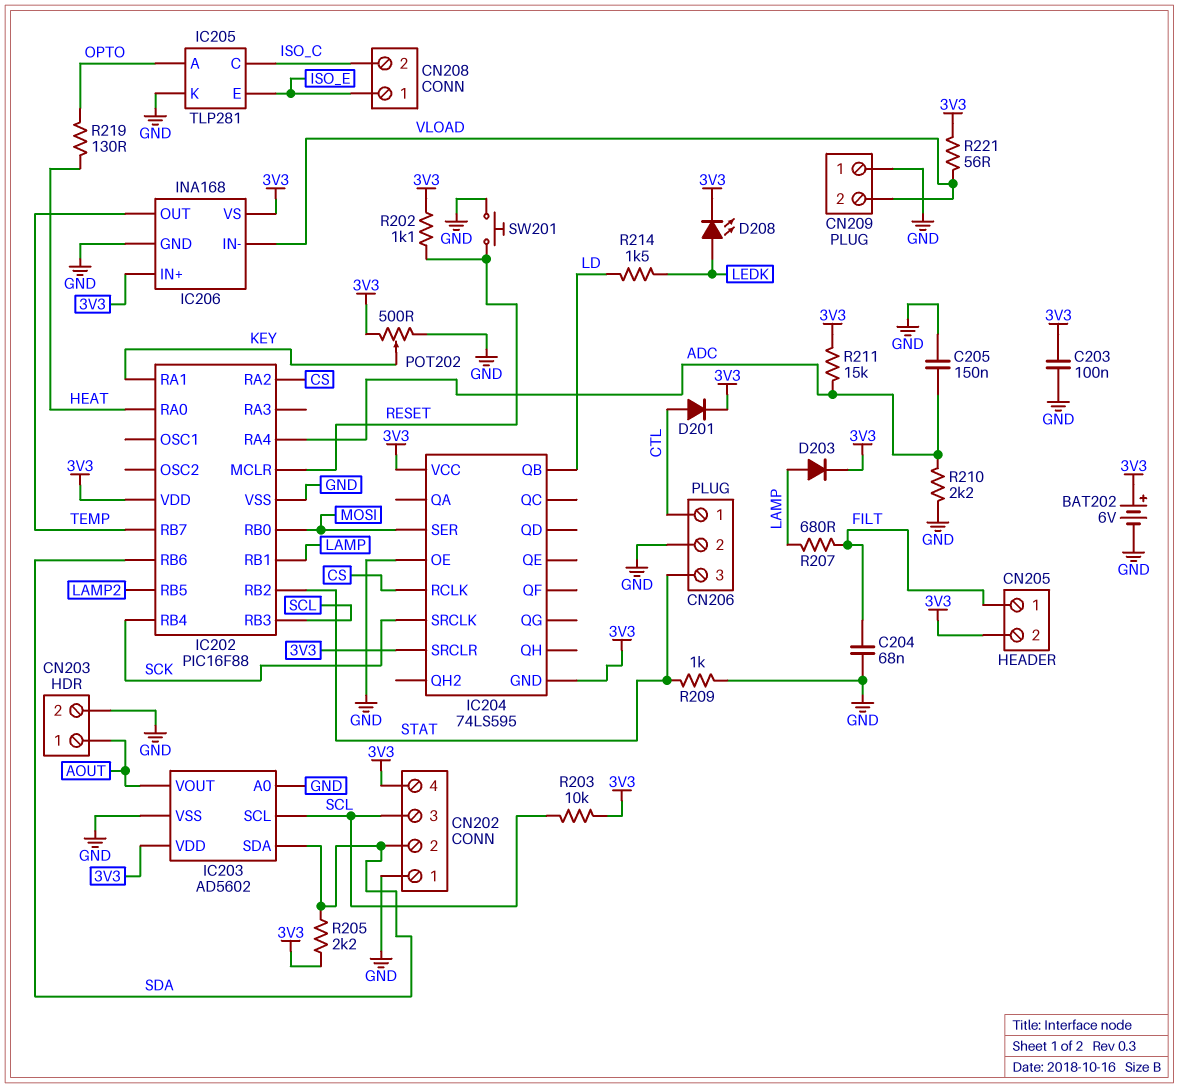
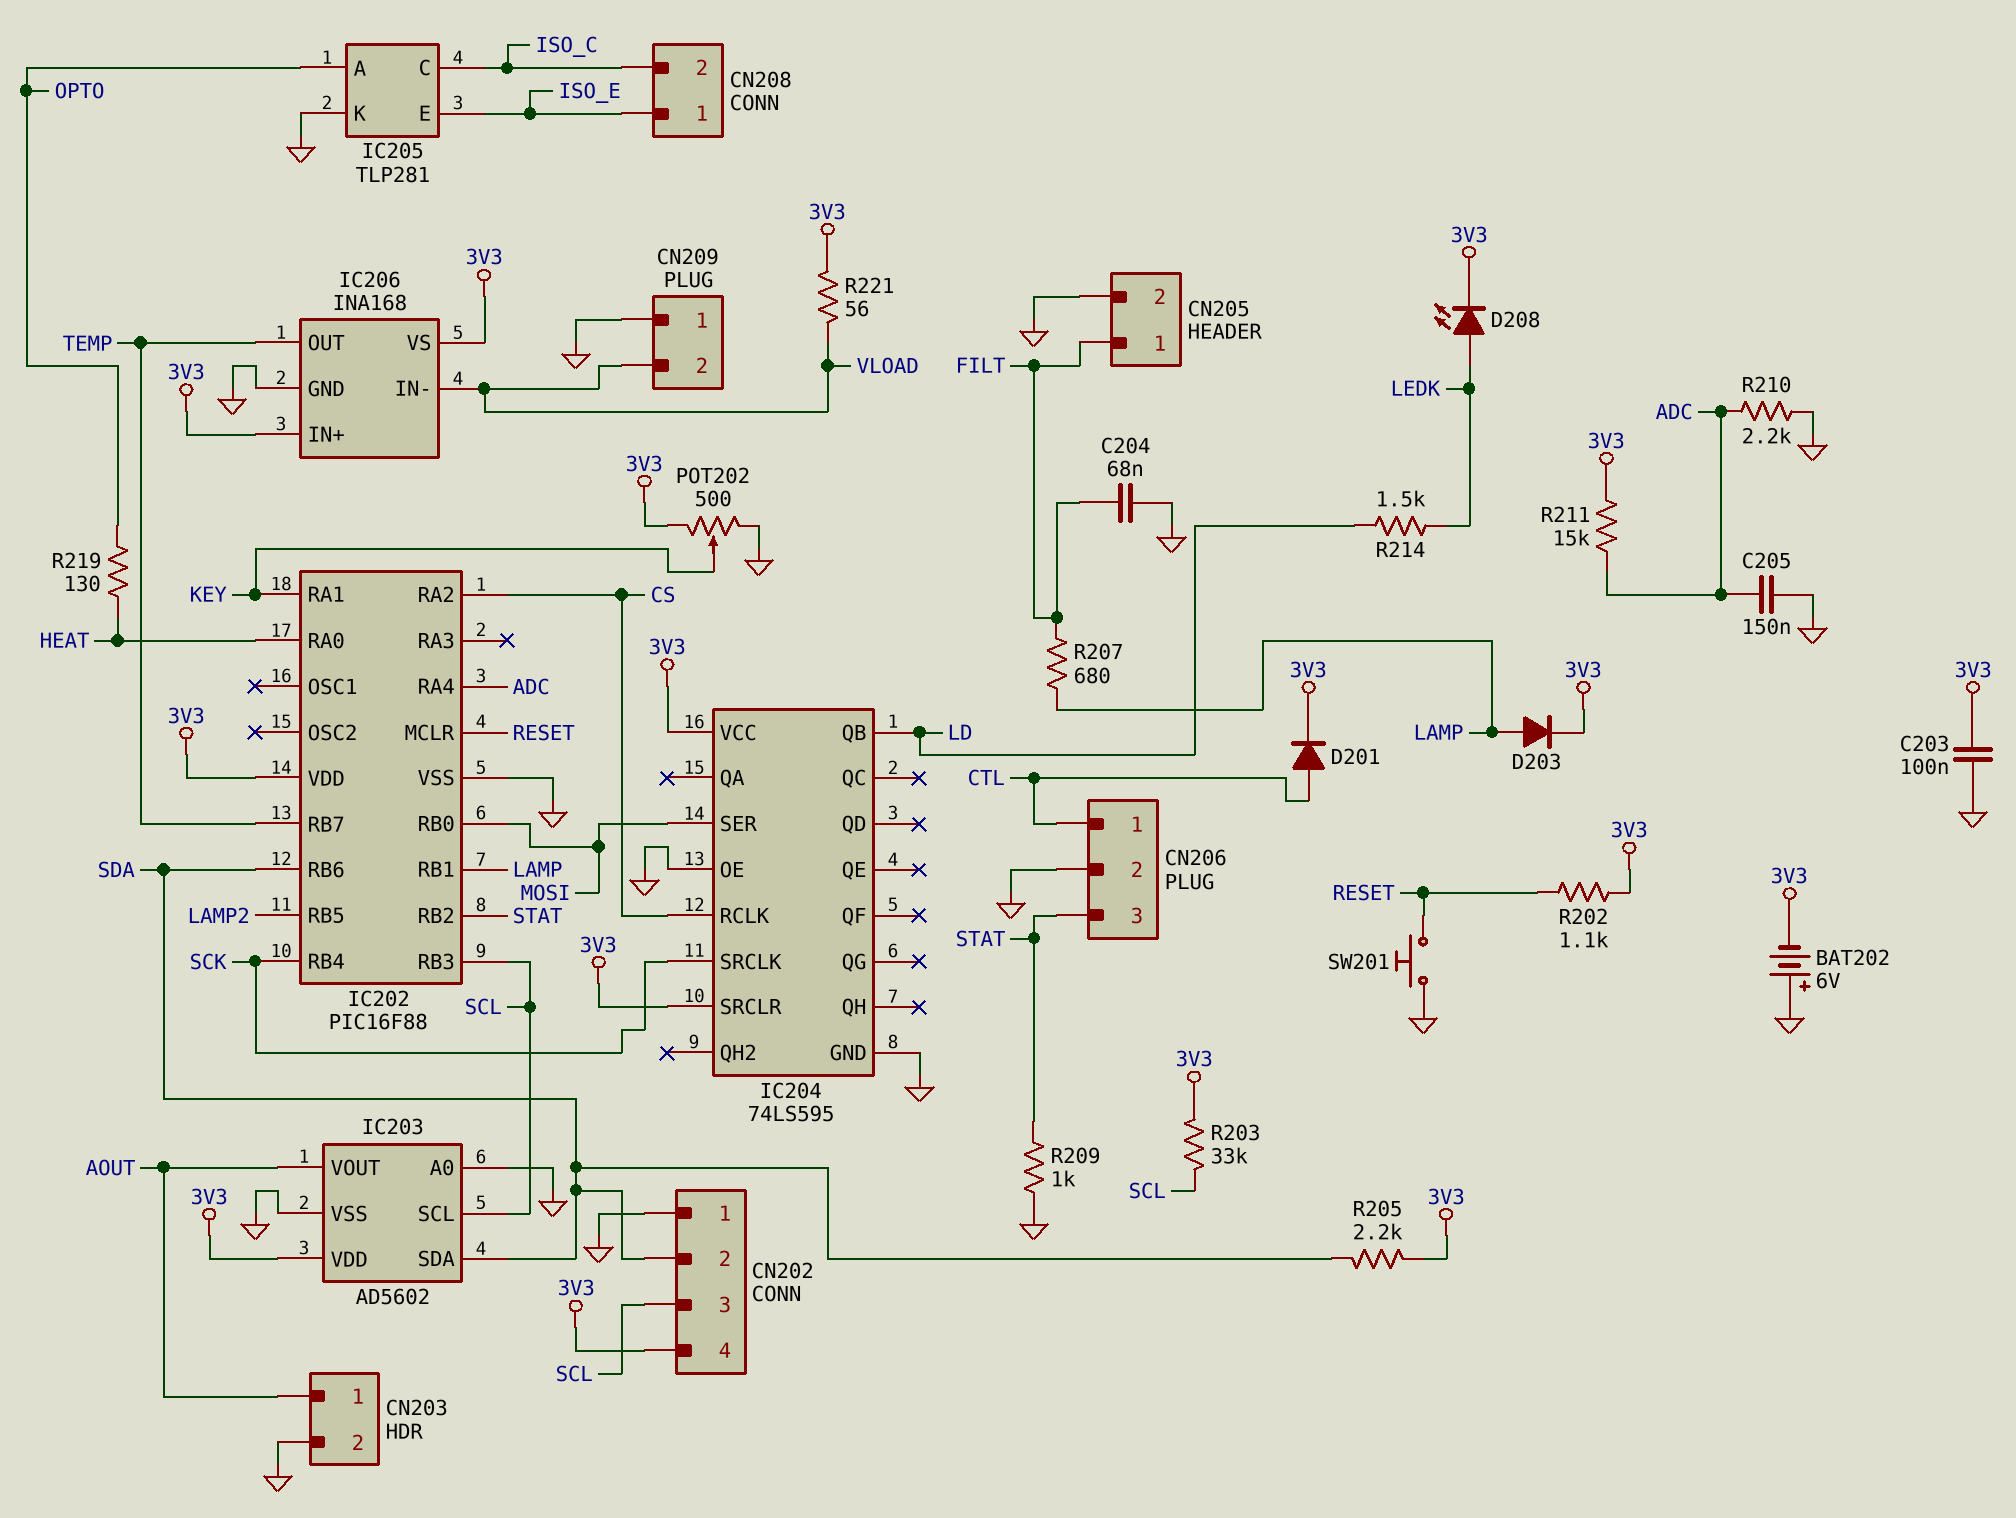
BAT202: 6V (plus 3V3, minus GND) -> 6V (plus GND, minus 3V3)
CN205 pin 2: 3V3 -> GND
IC204 pin GND: 3V3 -> GND
R203: 10k (3V3, SCL) -> 33k (3V3, SCL)

